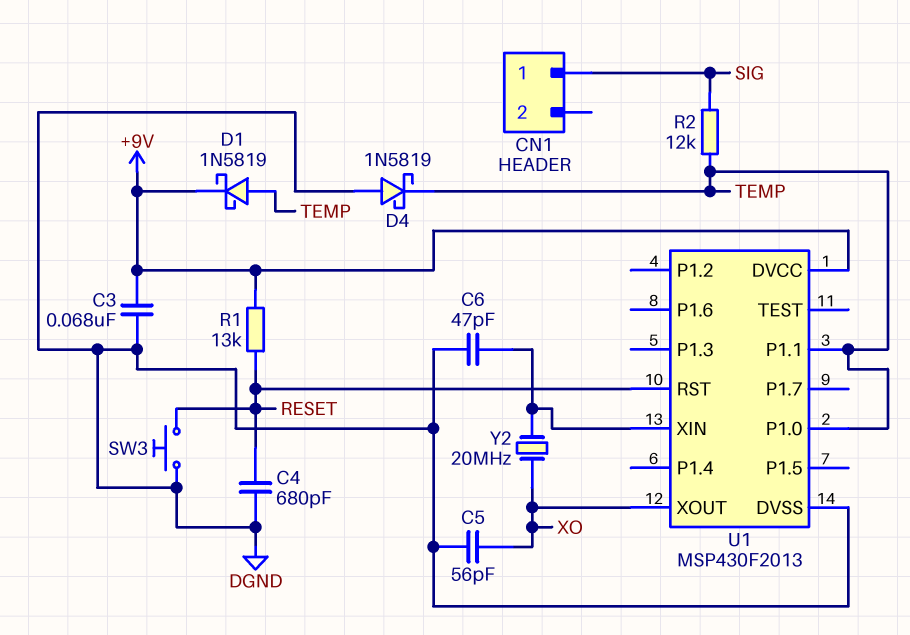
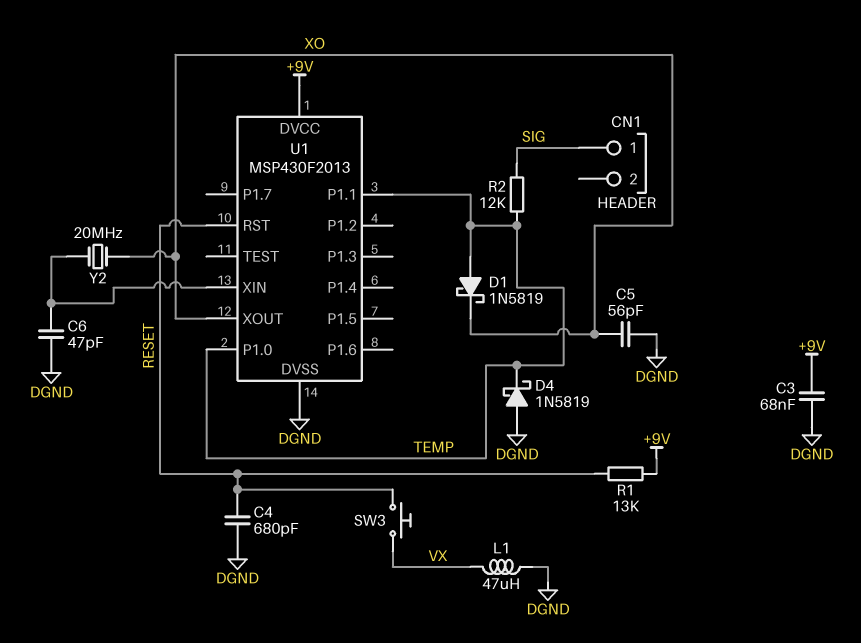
D1: schottky 1N5819 (A TEMP, K +9V) -> schottky 1N5819 (A TEMP, K XO)
L1: none -> 47uH (DGND, VX)
SW3: button (DGND, RESET) -> button (RESET, VX)

